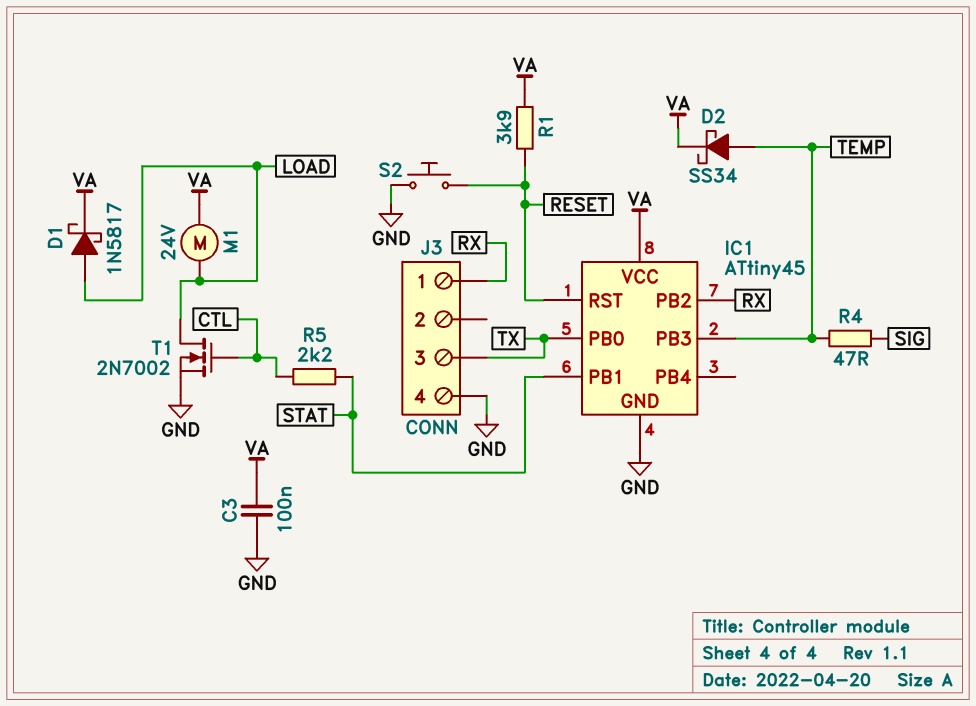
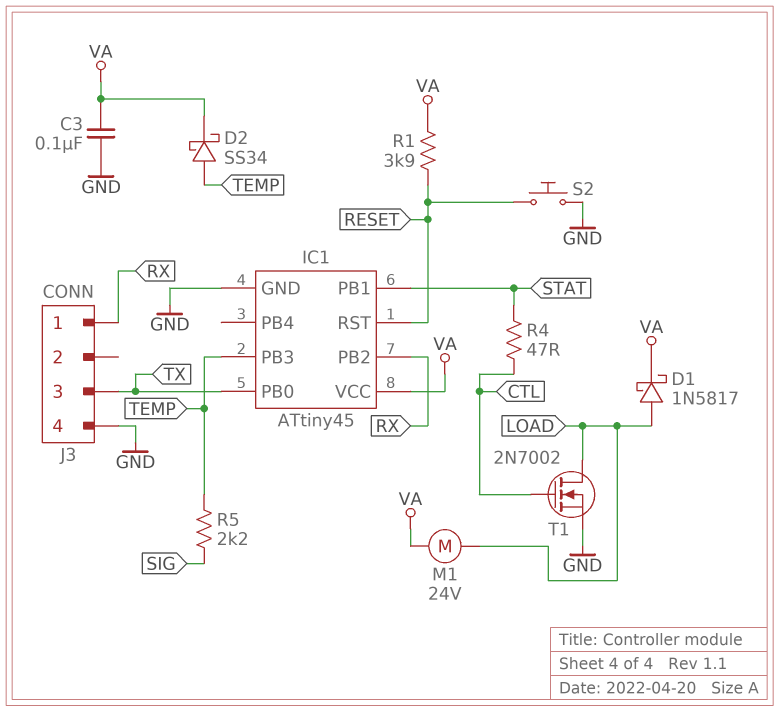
R4: 47 (SIG, TEMP) -> 47 (CTL, STAT)
R5: 2.2k (CTL, STAT) -> 2.2k (SIG, TEMP)

